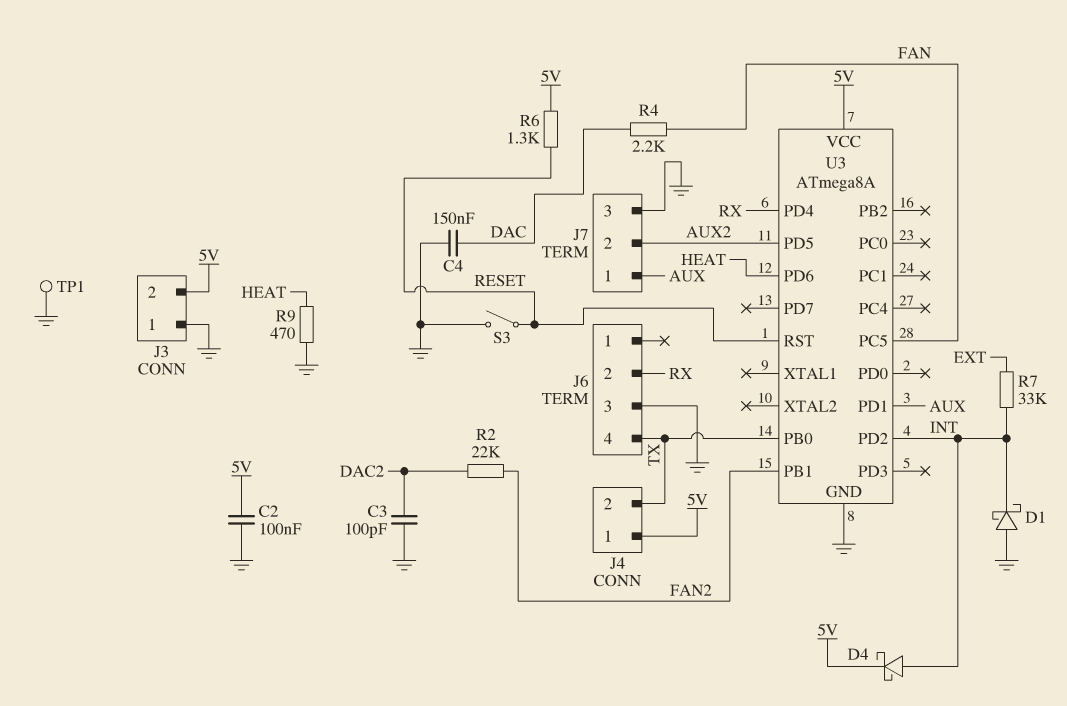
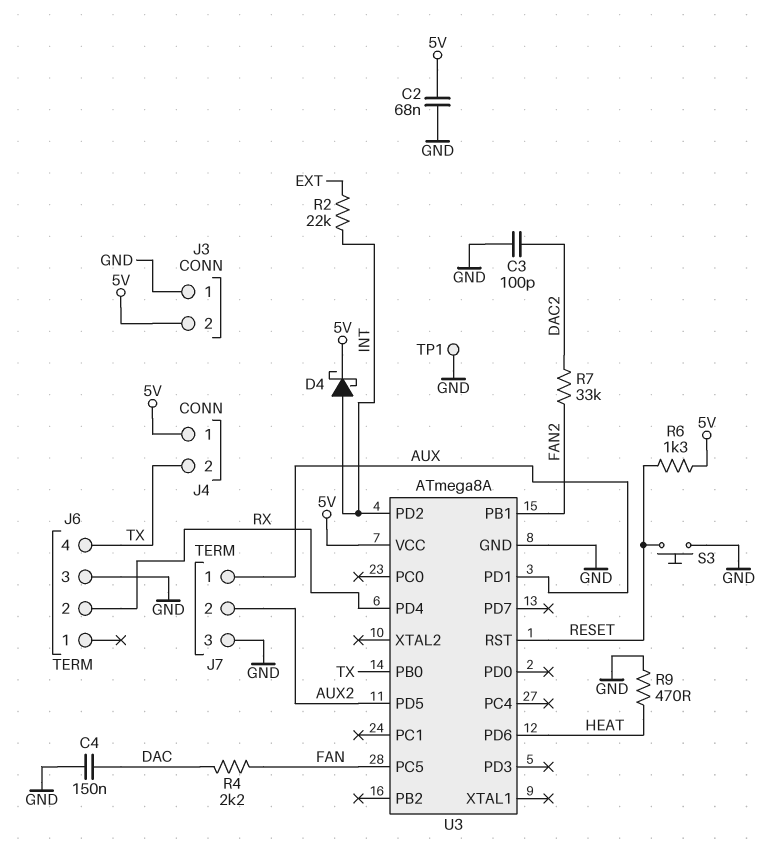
C2: 100nF (5V, GND) -> 68nF (5V, GND)
D1: schottky (A GND, K INT) -> none
R2: 22k (DAC2, FAN2) -> 22k (EXT, INT)
R7: 33k (EXT, INT) -> 33k (DAC2, FAN2)
S3: switch (GND, RESET) -> button (GND, RESET)

